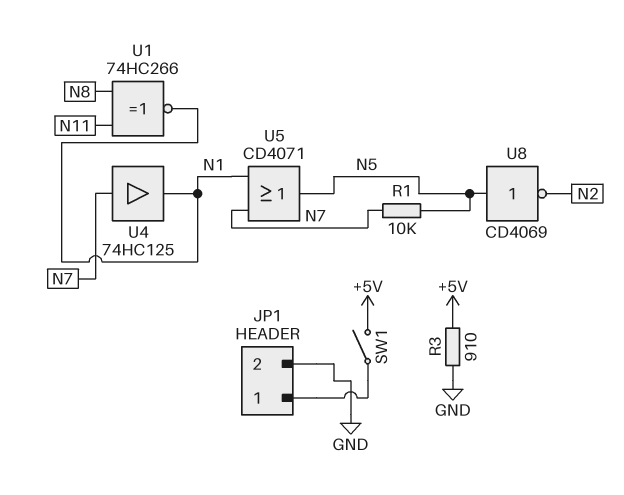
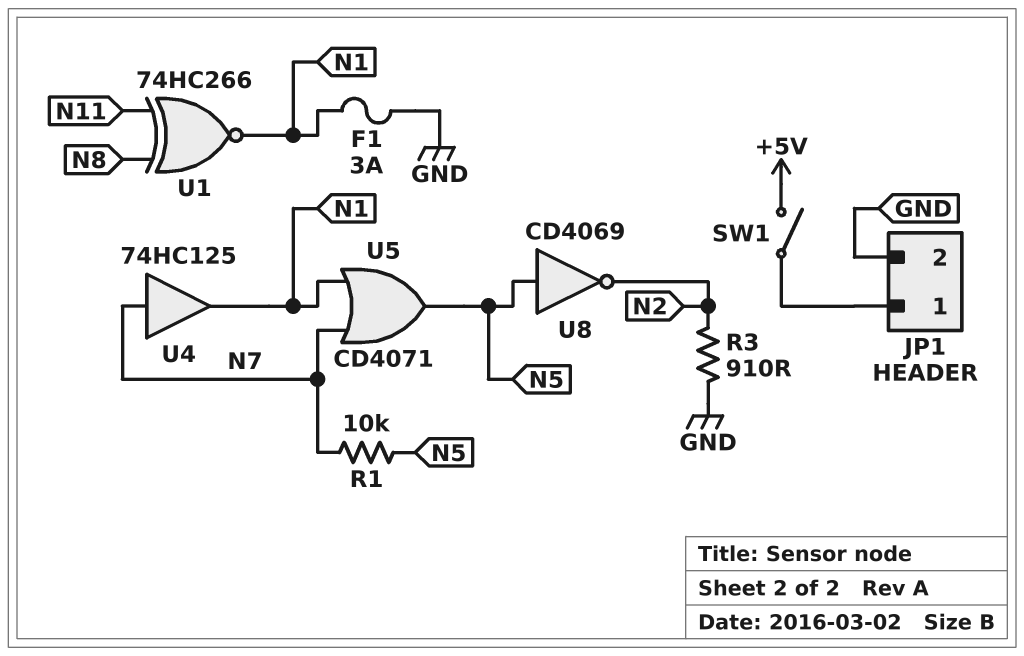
F1: none -> 3A (GND, N1)
R3: 910 (+5V, GND) -> 910 (GND, N2)

